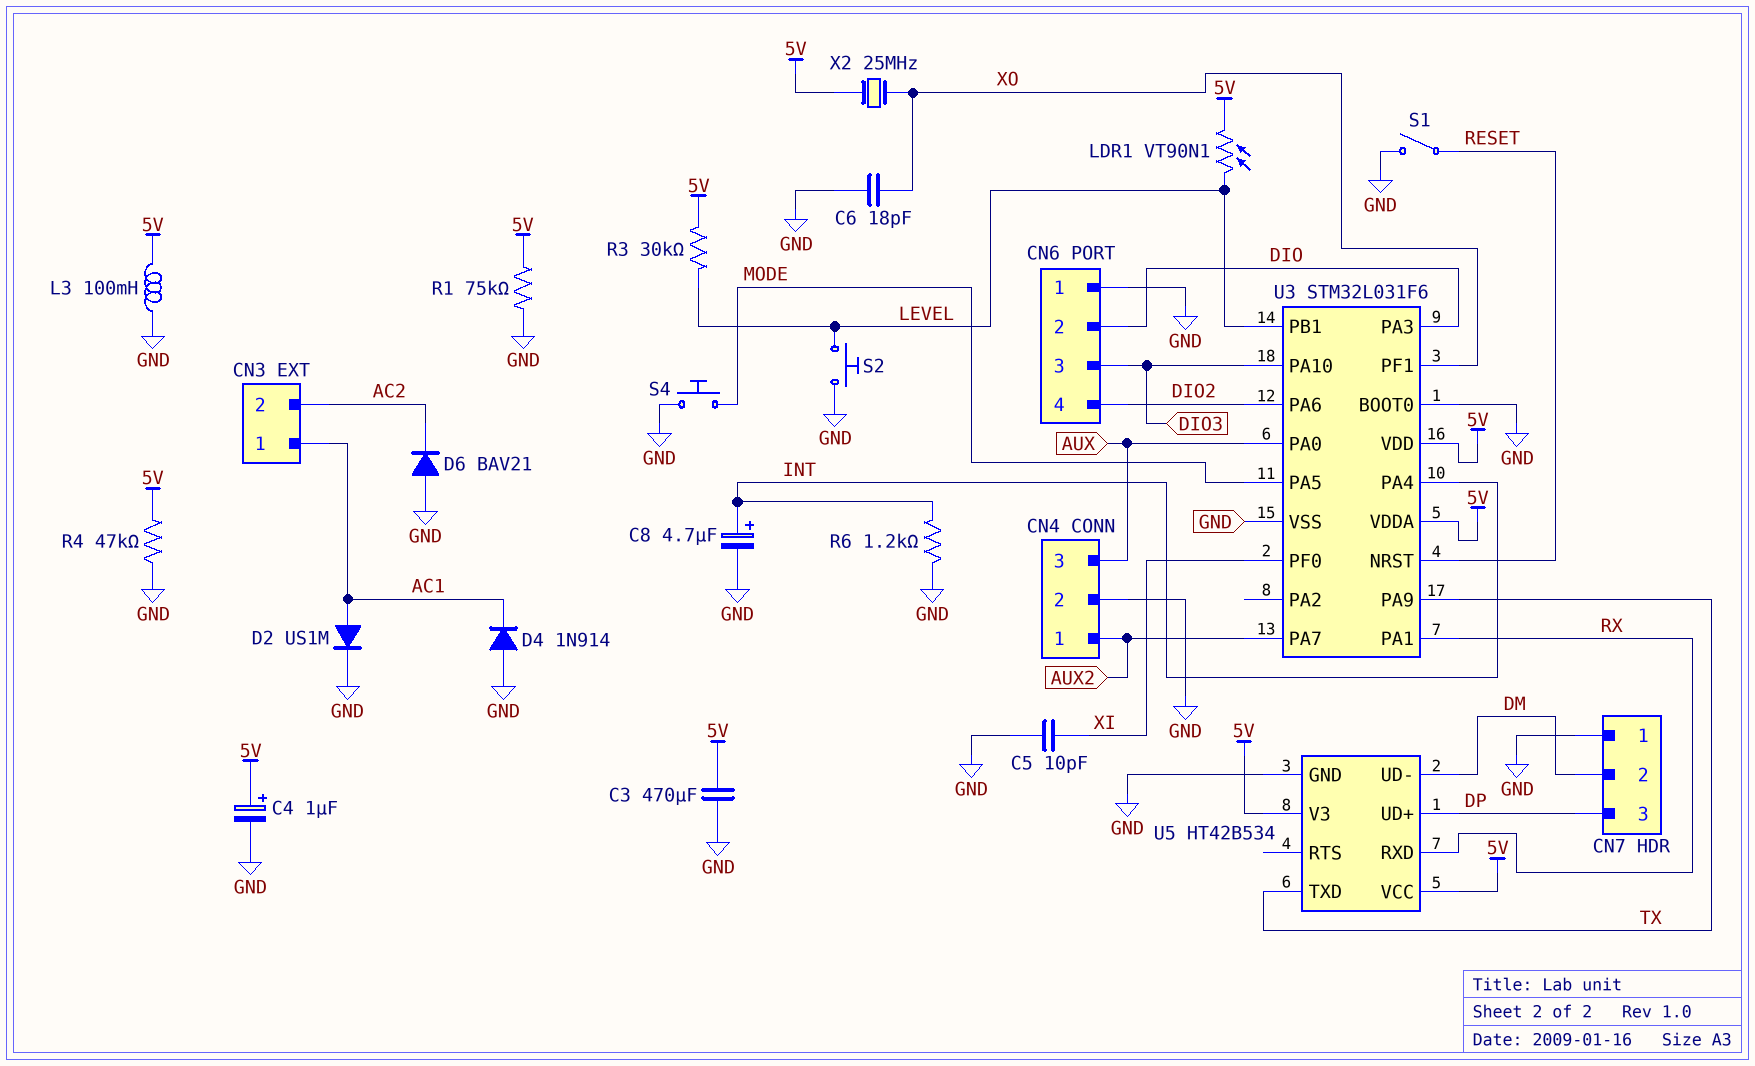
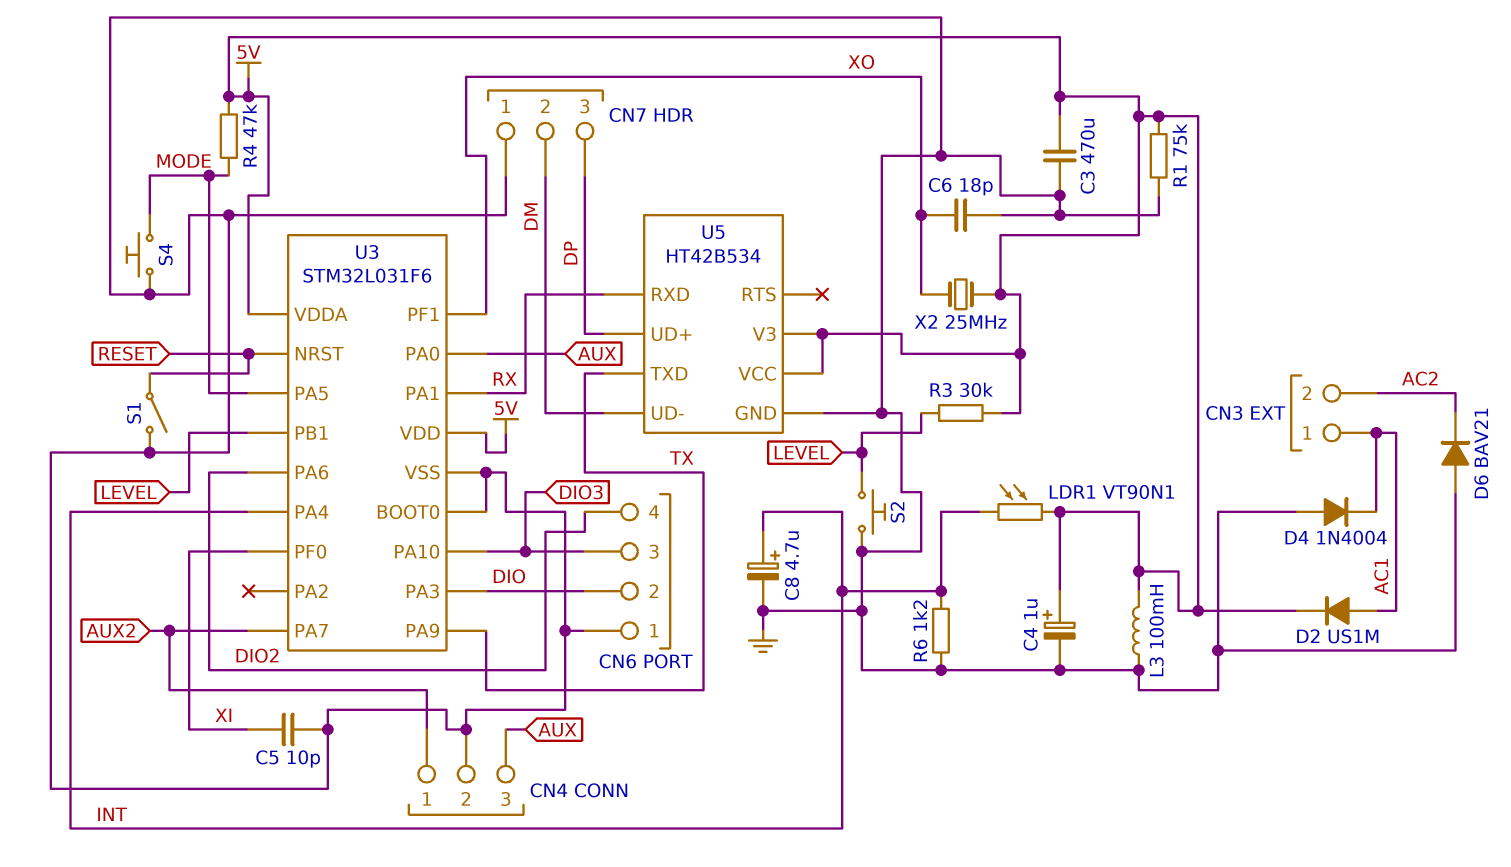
D2: diode US1M (A AC1, K GND) -> diode US1M (A AC1, K 5V)
D4: diode 1N914 (A GND, K AC1) -> diode 1N4004 (A GND, K AC1)
LDR1: VT90N1 (5V, LEVEL) -> VT90N1 (5V, INT)
R4: 47k (5V, GND) -> 47k (5V, MODE)

